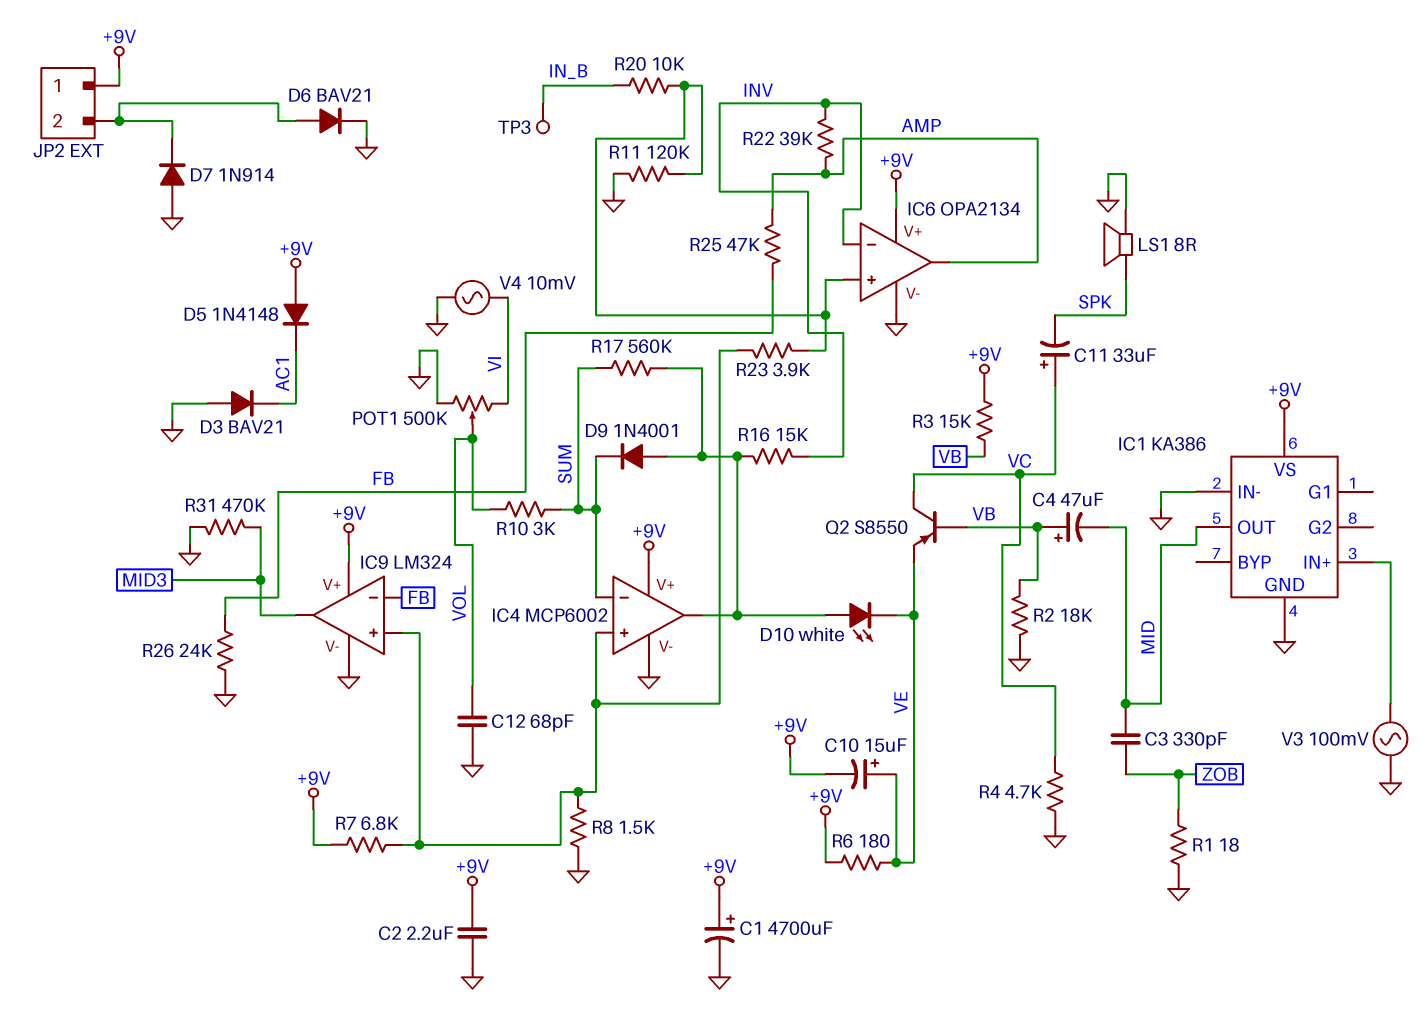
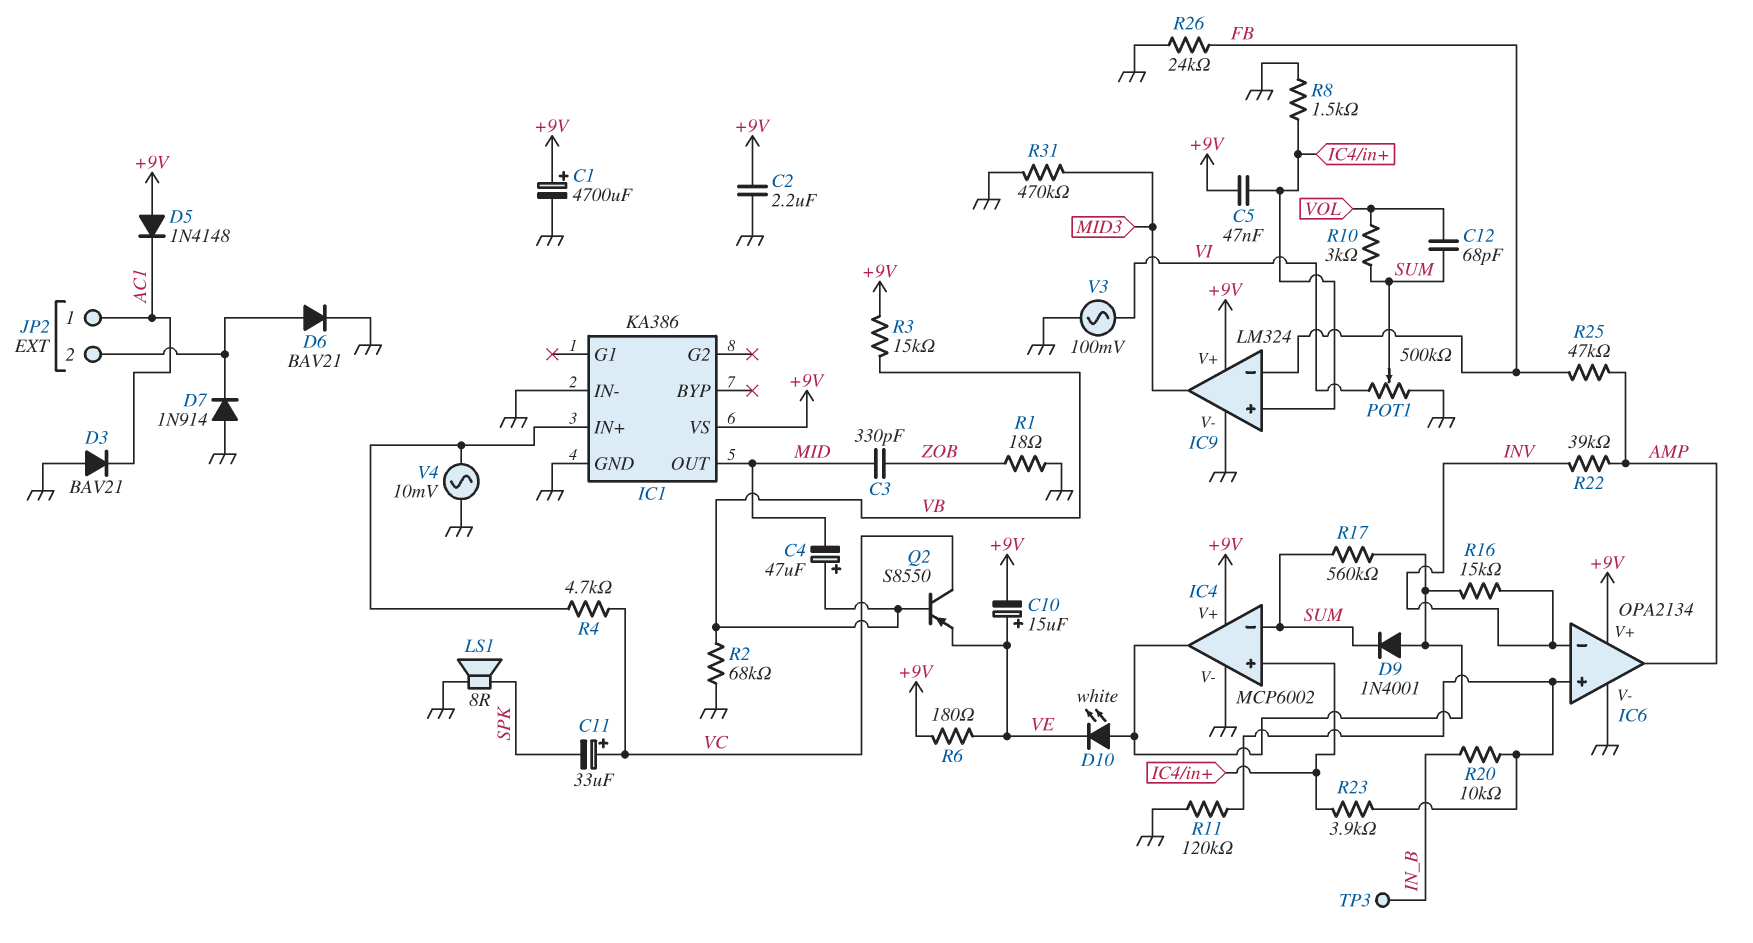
C5: none -> 47nF (+9V, IC4/in+)
C12: 68pF (GND, VOL) -> 68pF (SUM, VOL)
JP2 pin 1: +9V -> AC1
POT1: 500k (GND, VI, wiper VOL) -> 500k (GND, VI, wiper SUM)
R2: 18k (GND, VB) -> 68k (GND, VB)
R4: 4.7k (GND, VC) -> 4.7k (IC1/IN+, VC)
R7: 6.8k (+9V, IC4/in+) -> none
V3: AC 100mV (GND, IC1/IN+) -> AC 100mV (GND, VI)
V4: AC 10mV (GND, VI) -> AC 10mV (GND, IC1/IN+)

